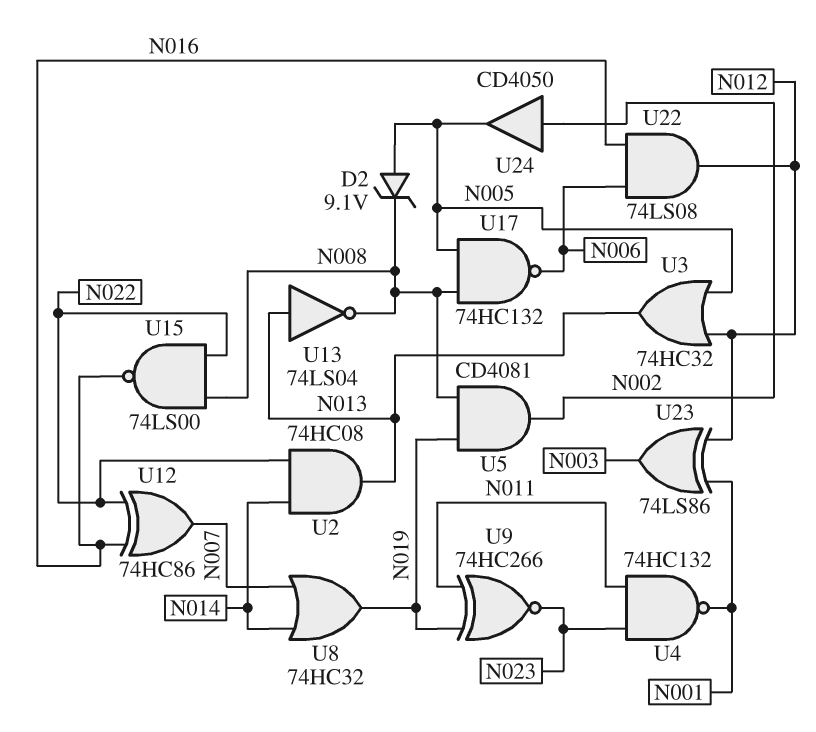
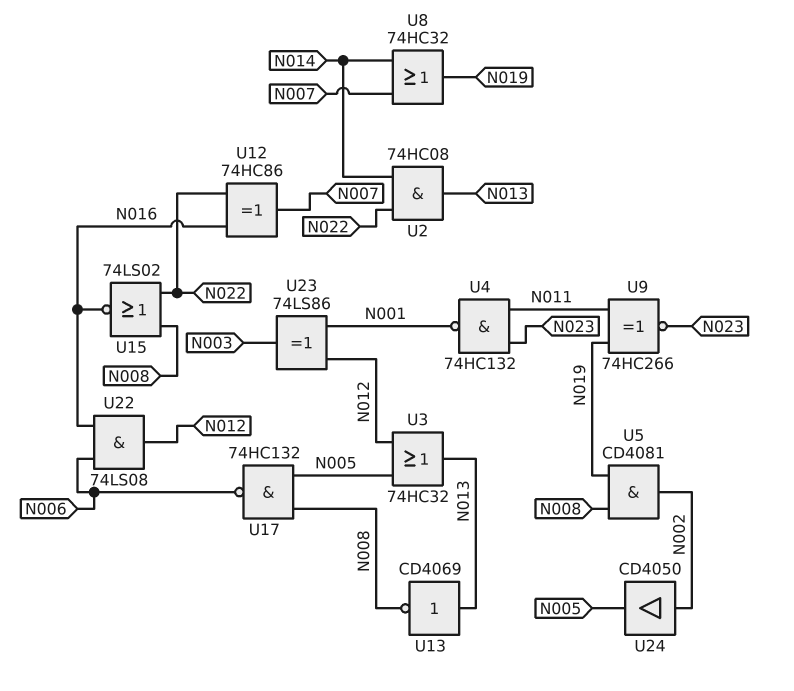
D2: zener 9.1V (A N005, K N008) -> none
U13: NOT 74LS04 (in N013, out N008) -> NOT CD4069 (in N013, out N008)
U15: NAND 74LS00 (in N008, in N022, out N016) -> NOR 74LS02 (in N008, in N022, out N016)

